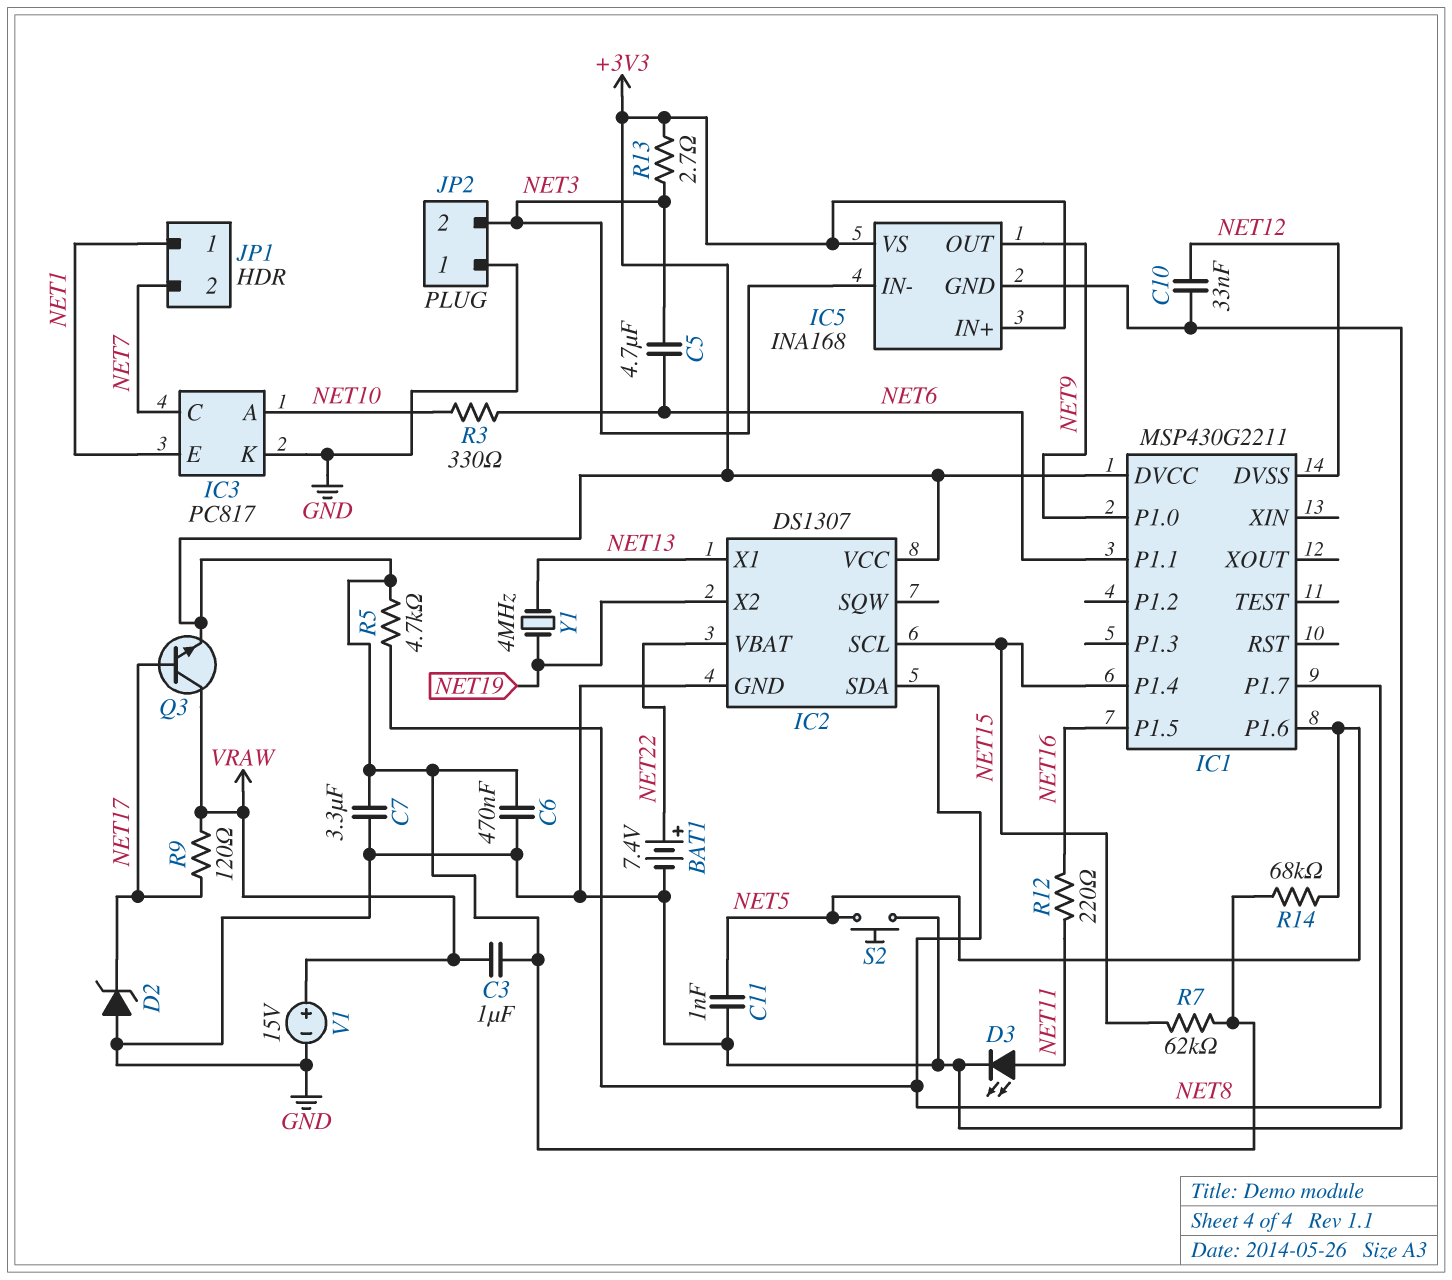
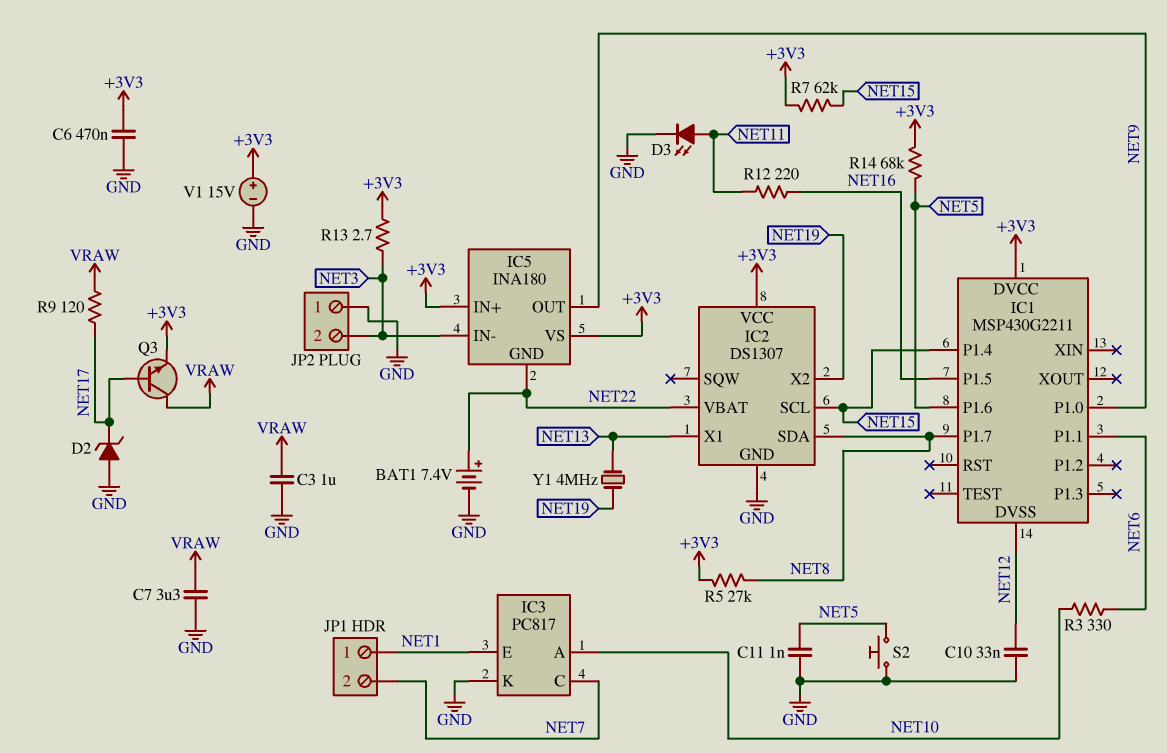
C3: 1uF (+3V3, VRAW) -> 1uF (GND, VRAW)
C5: 4.7uF (NET3, NET6) -> none
C7: 3.3uF (+3V3, GND) -> 3.3uF (GND, VRAW)
IC5: INA168 -> INA180
IC5 pin GND: GND -> NET22
R5: 4.7k (+3V3, NET8) -> 27k (+3V3, NET8)
V1: 15V (plus VRAW, minus GND) -> 15V (plus +3V3, minus GND)

